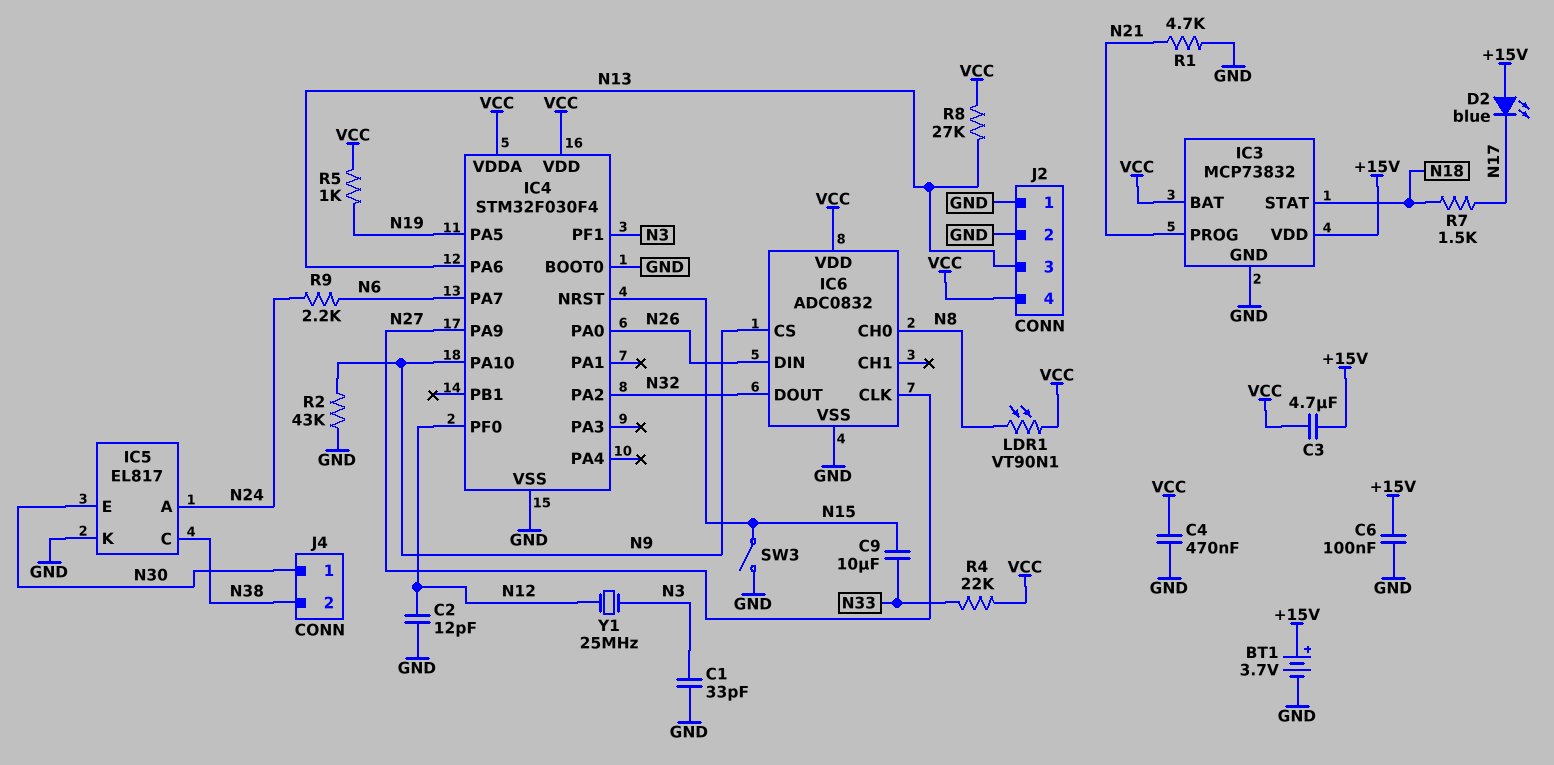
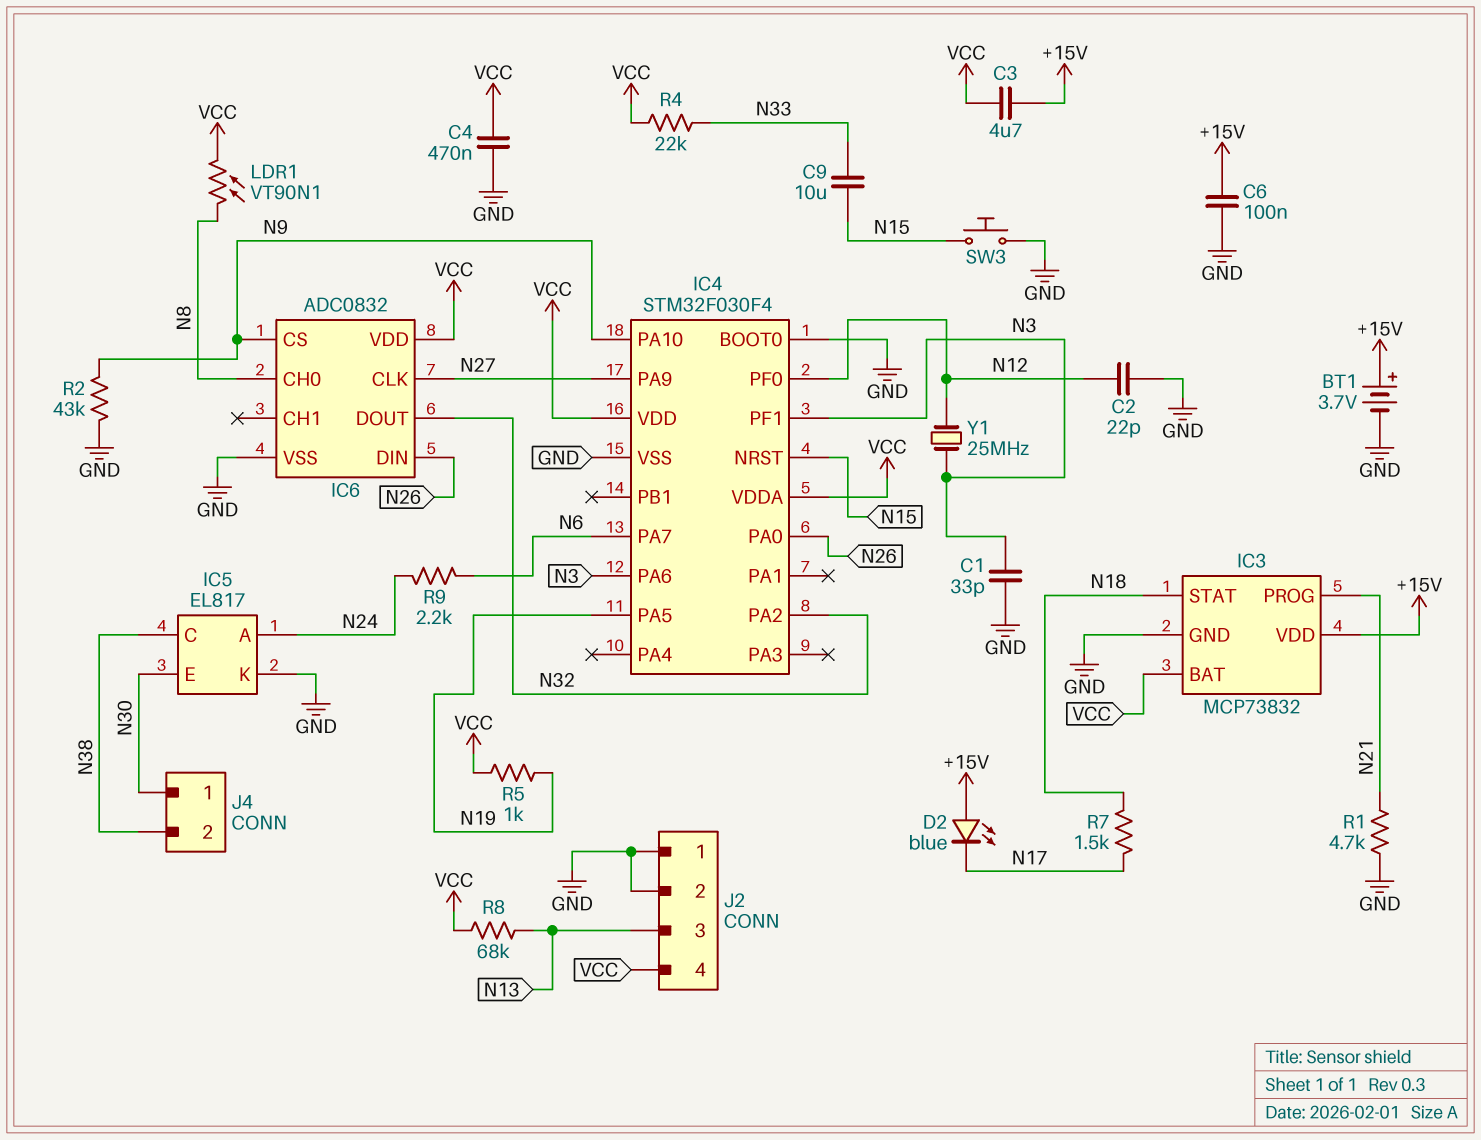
C2: 12pF (GND, N12) -> 22pF (GND, N12)
IC4 pin PA6: N13 -> N3
R8: 27k (N13, VCC) -> 68k (N13, VCC)
SW3: switch (GND, N15) -> button (GND, N15)

